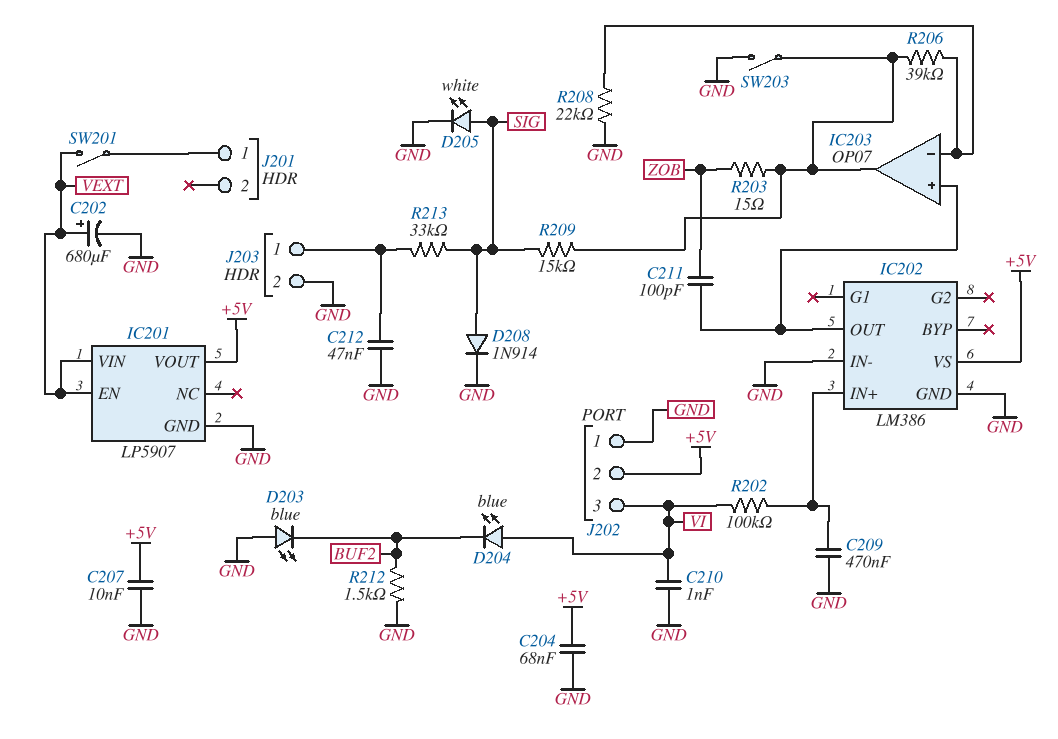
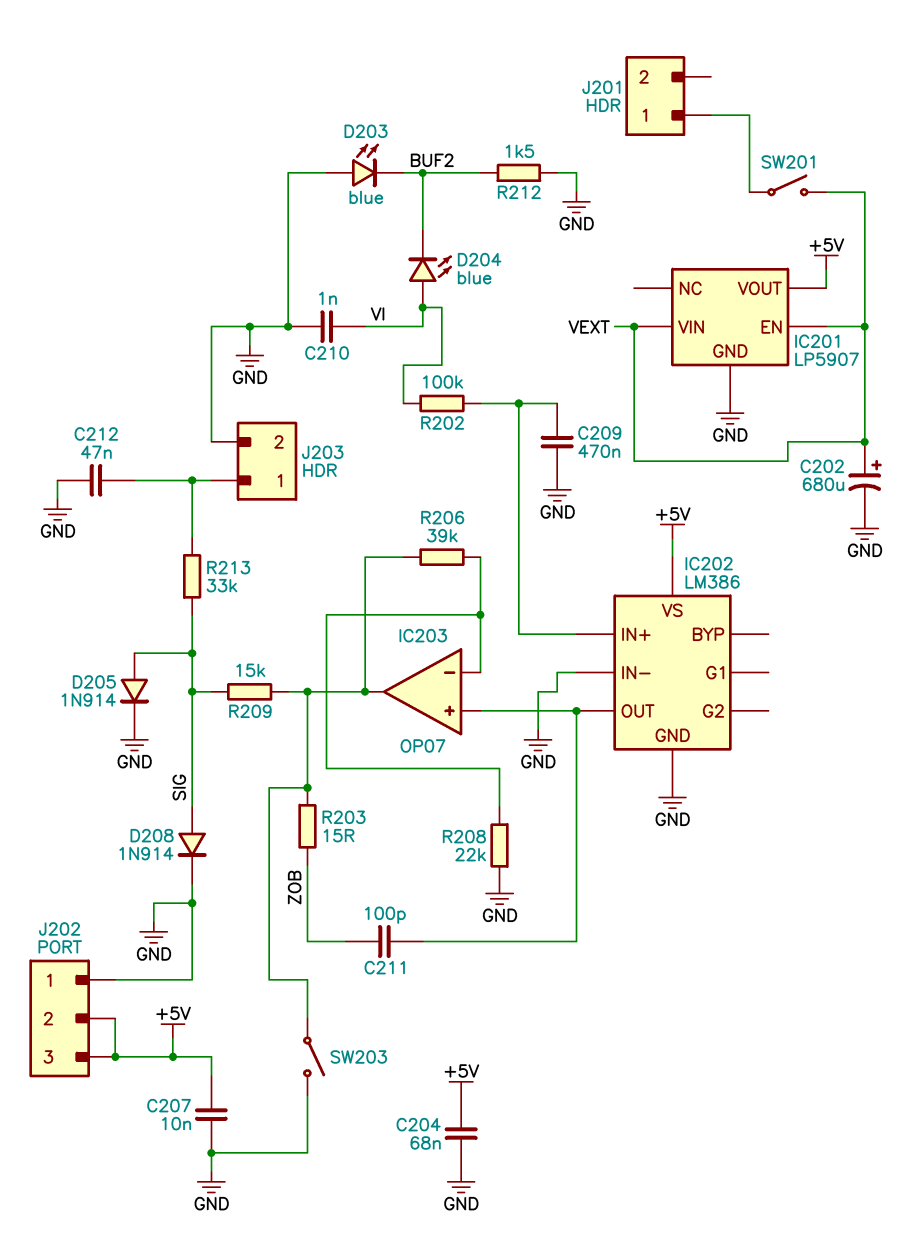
D205: LED white (A SIG, K GND) -> diode 1N914 (A SIG, K GND)
J202 pin 3: VI -> +5V

